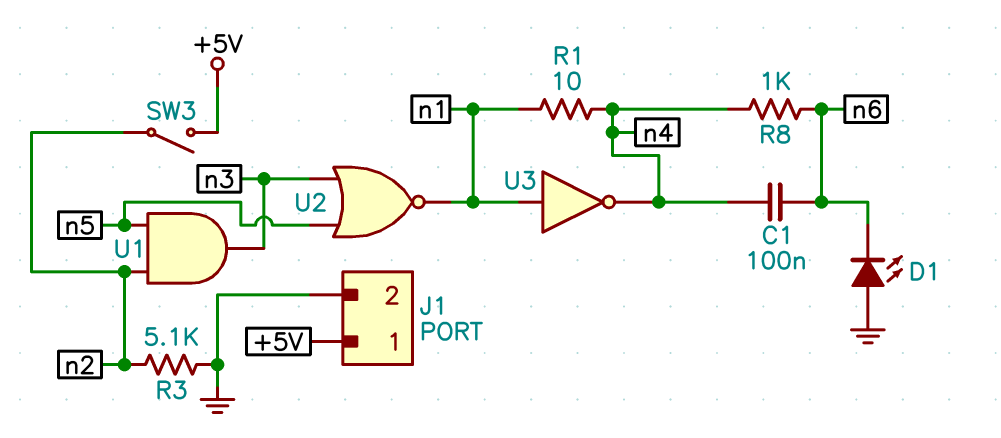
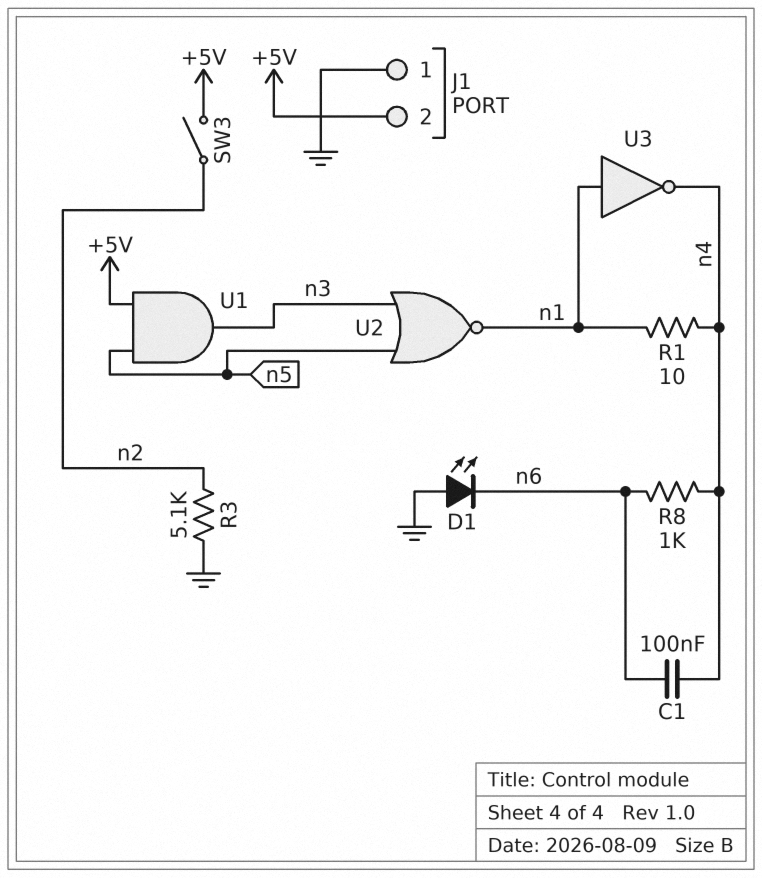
J1 pin 1: +5V -> GND
J1 pin 2: GND -> +5V
U1: AND (in n2, in n5, out n3) -> AND (in +5V, in n5, out n3)

